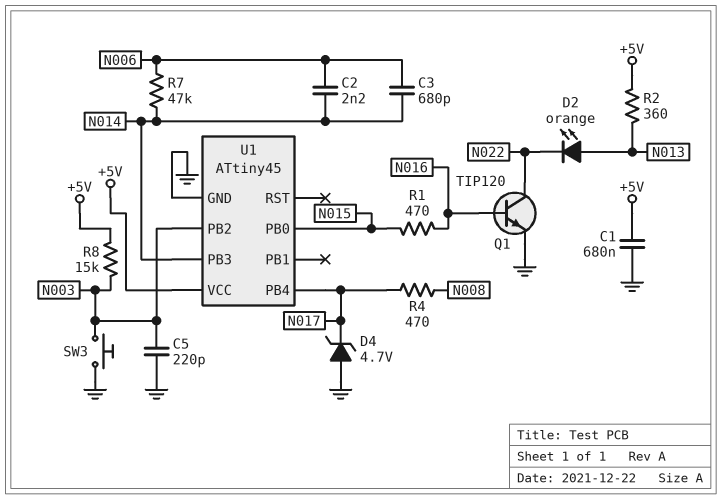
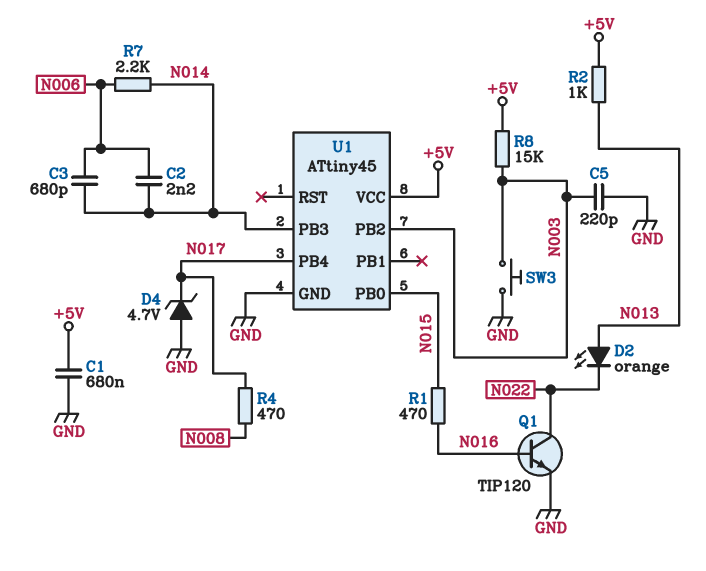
R2: 360 (+5V, N013) -> 1k (+5V, N013)
R7: 47k (N006, N014) -> 2.2k (N006, N014)

